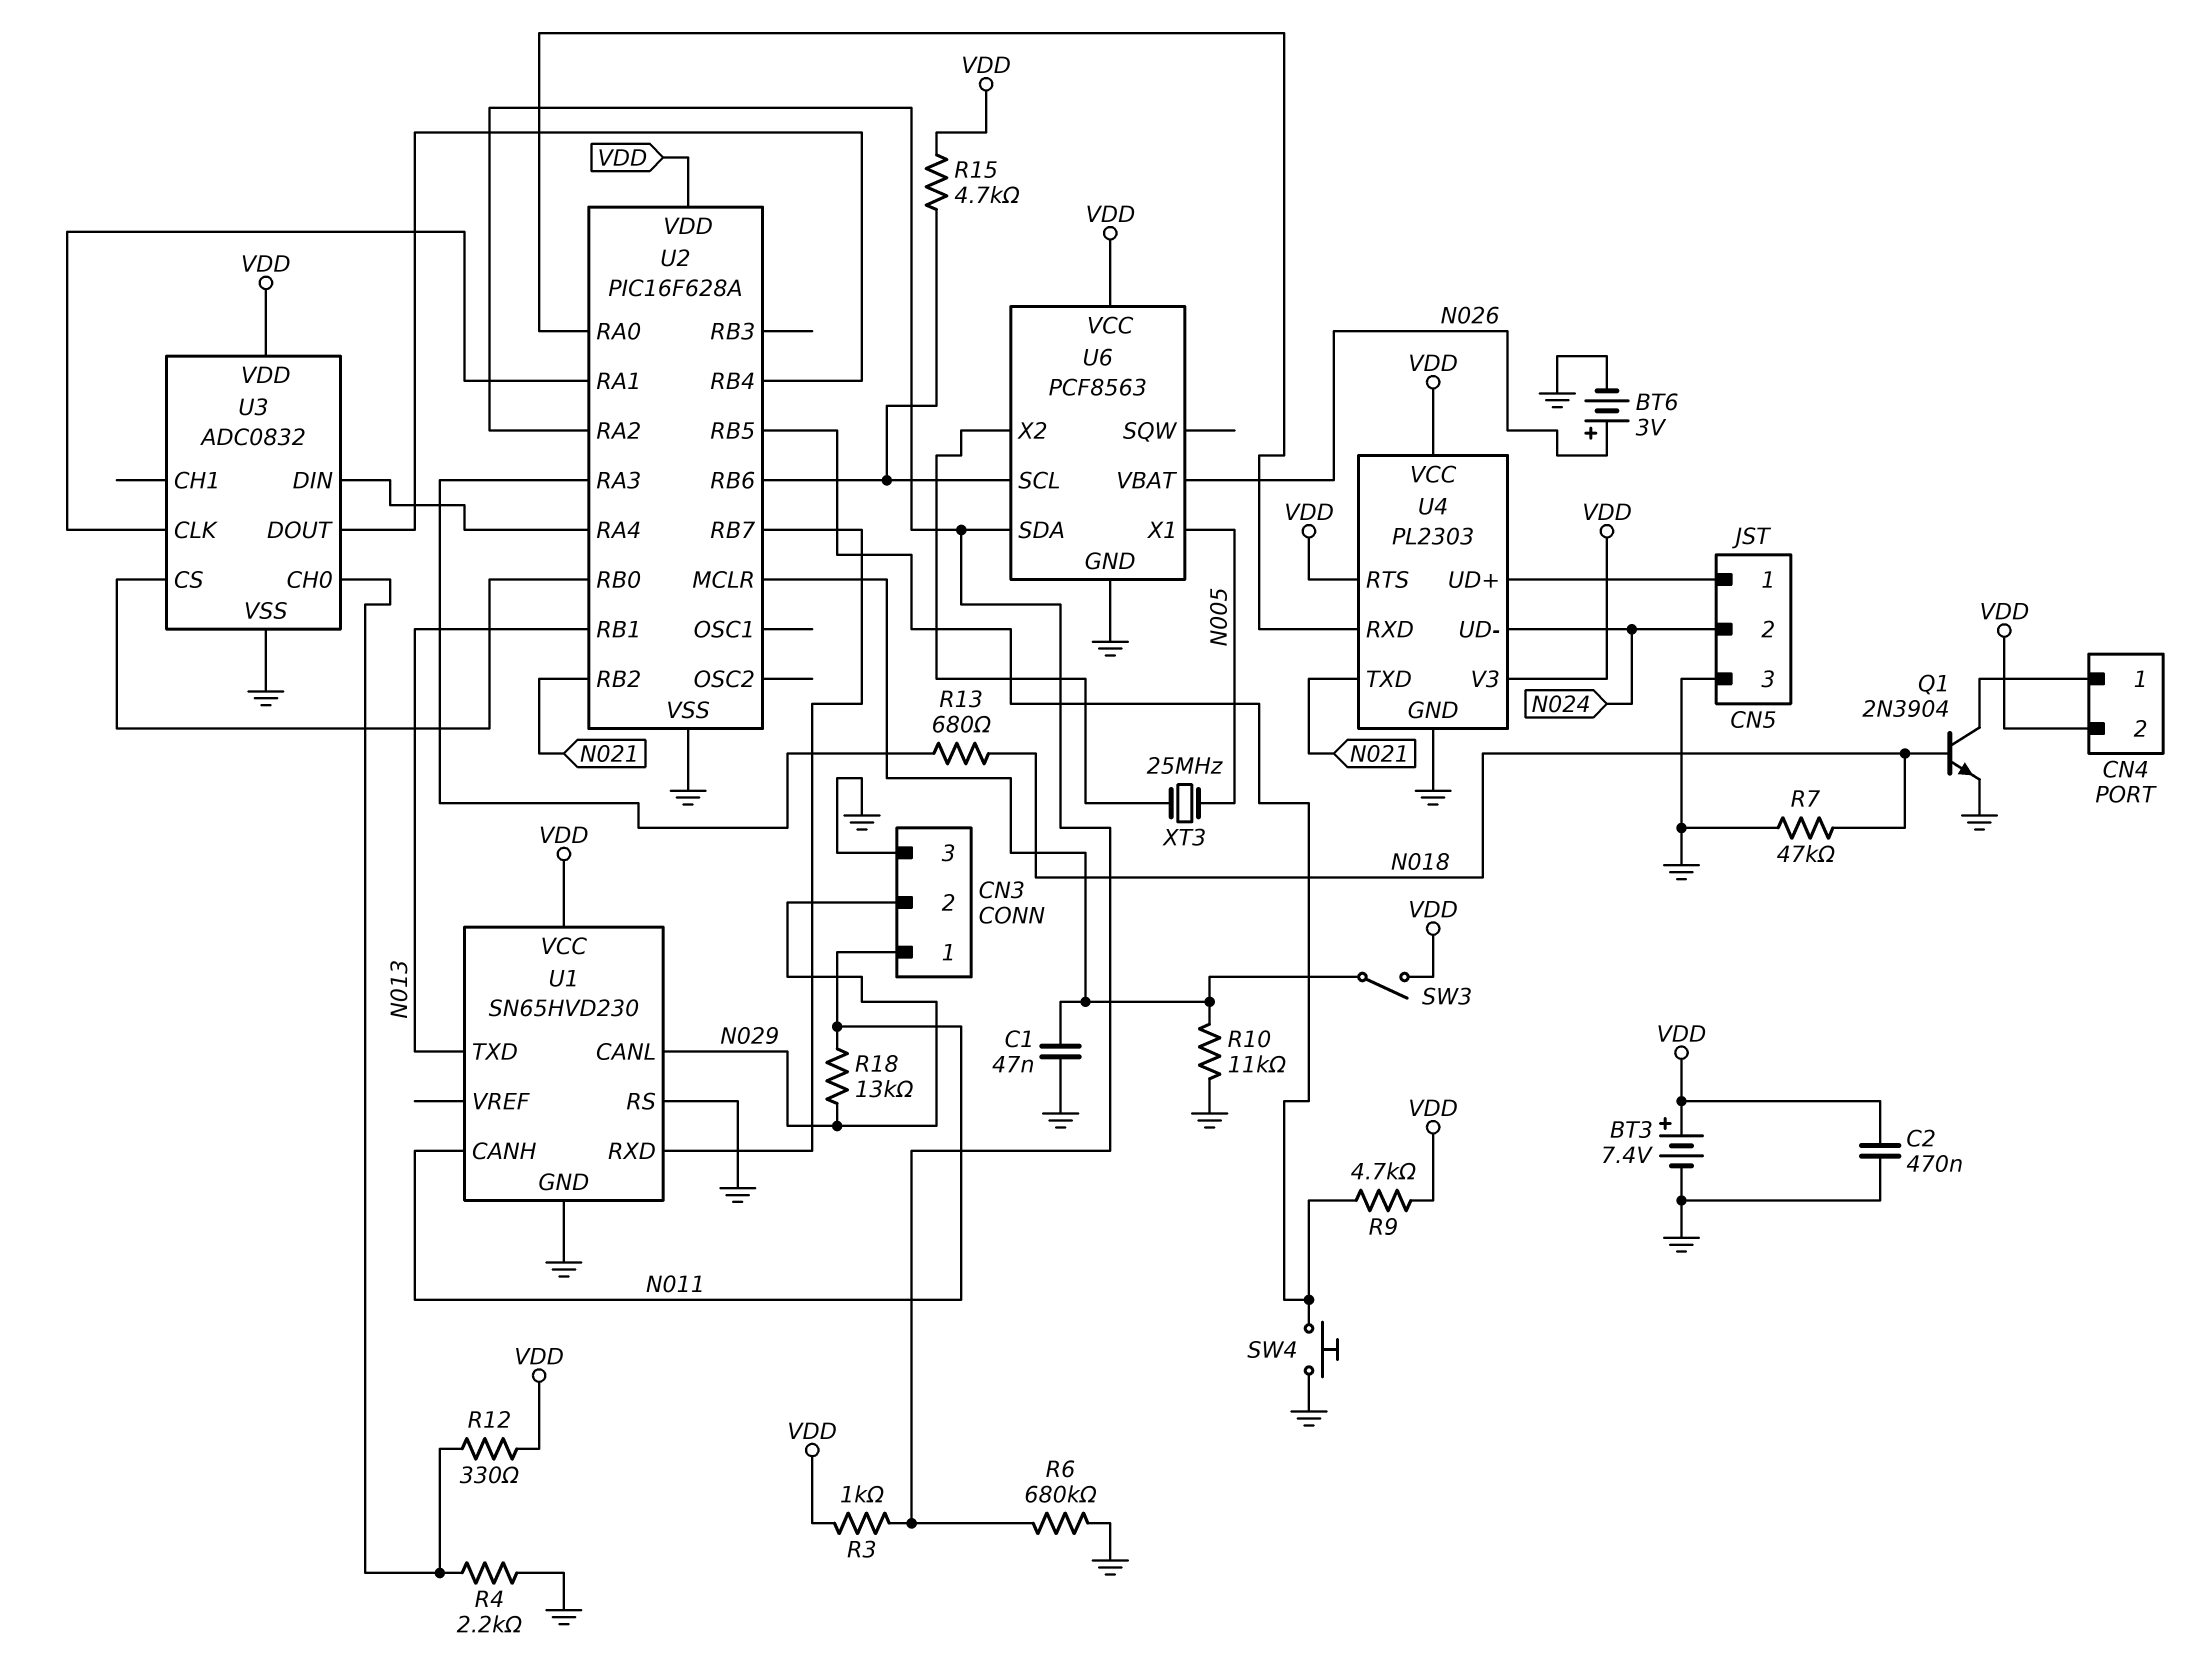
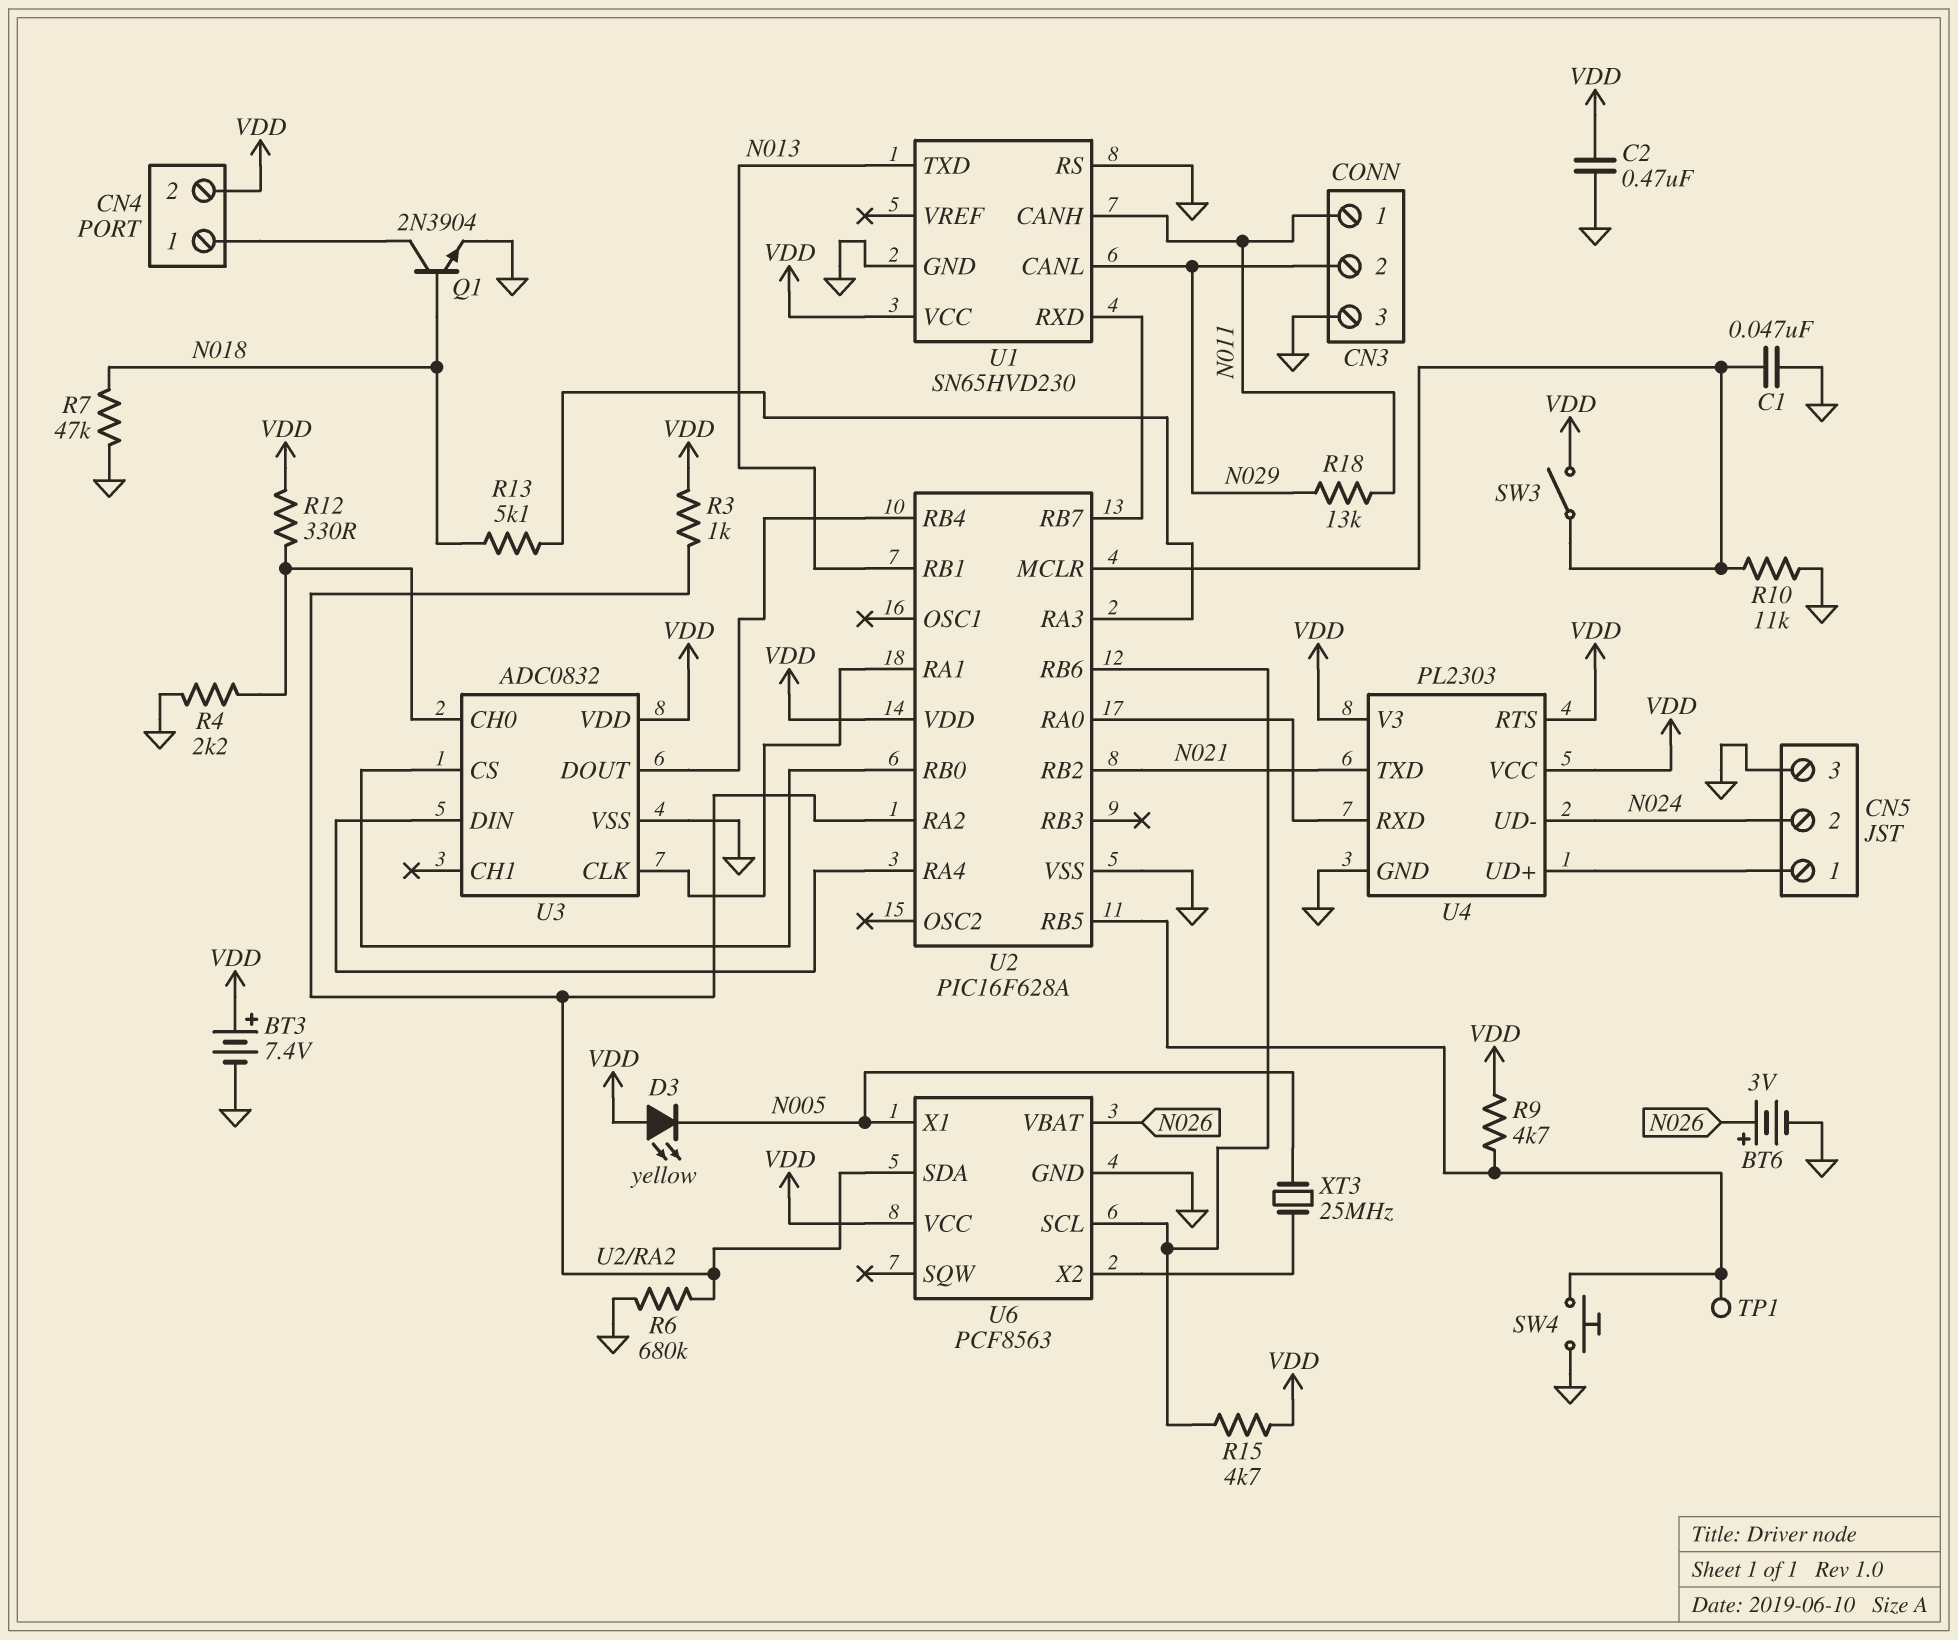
D3: none -> LED yellow (A VDD, K N005)
R13: 680 (N018, U2/RA3) -> 5.1k (N018, U2/RA3)
TP1: none -> test point (U2/RB5)

